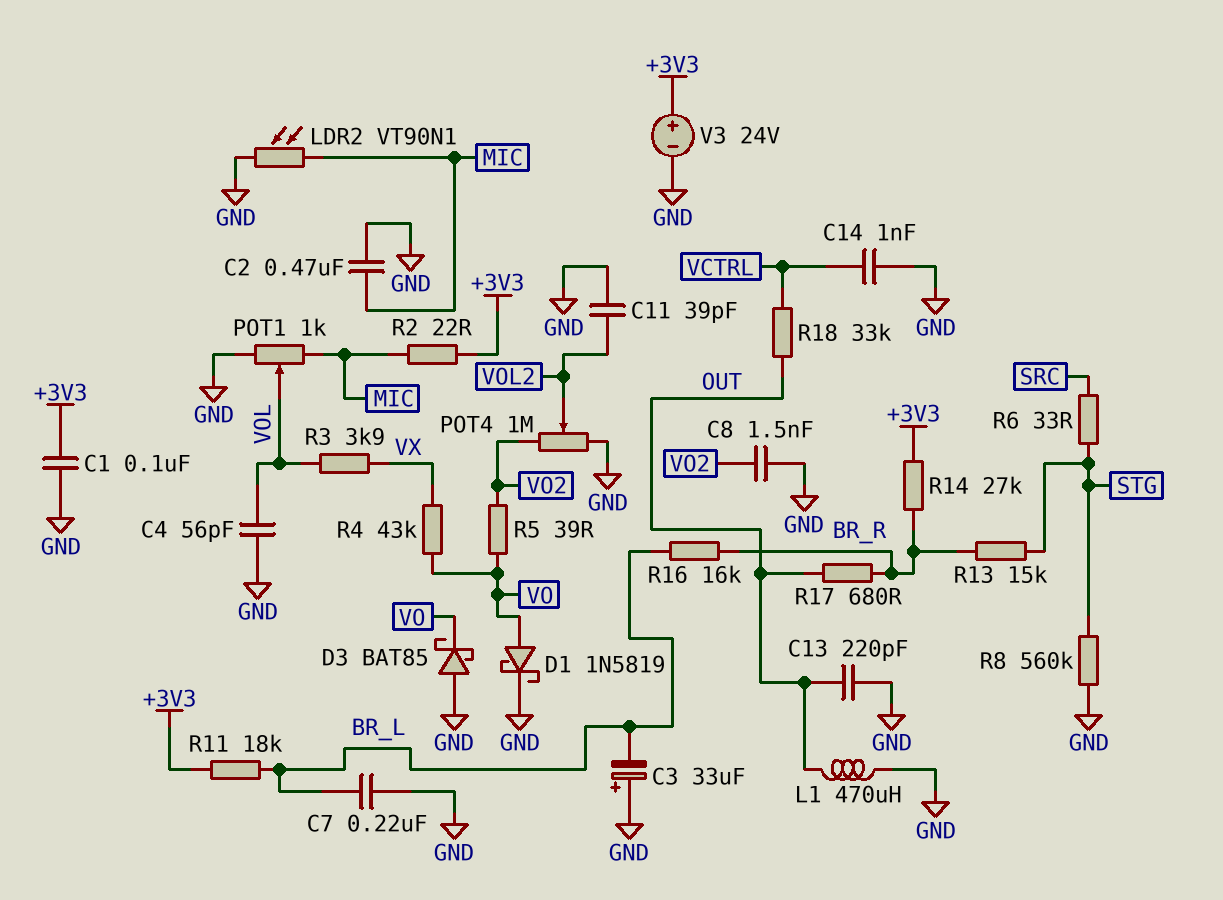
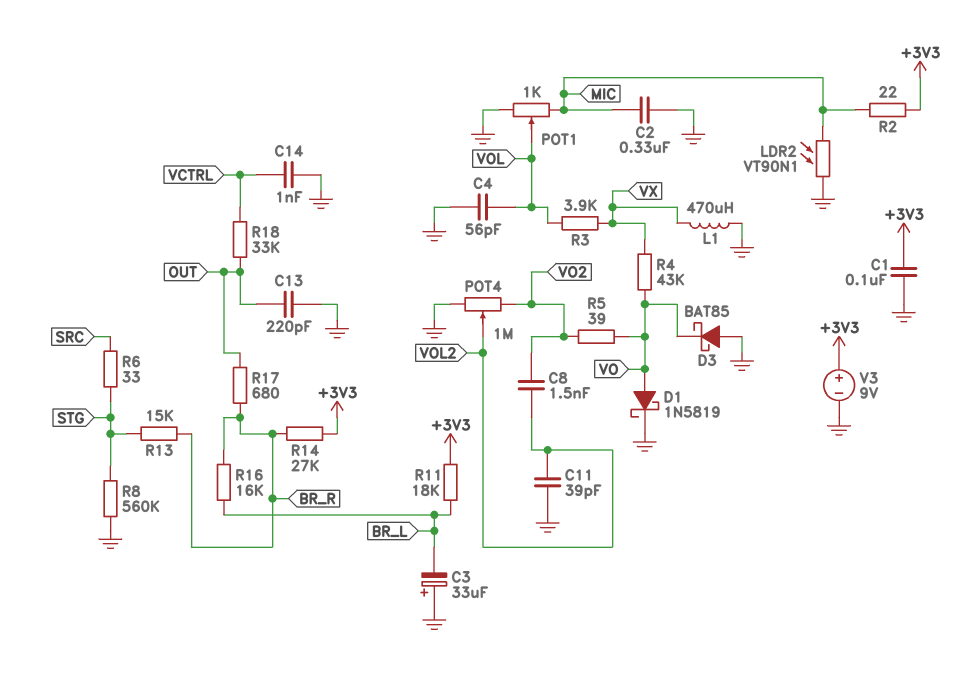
C2: 470nF (GND, MIC) -> 330nF (GND, MIC)
C7: 220nF (BR_L, GND) -> none
C8: 1.5nF (GND, VO2) -> 1.5nF (VO2, VOL2)
L1: 470uH (GND, OUT) -> 470uH (GND, VX)
V3: 24V (plus +3V3, minus GND) -> 9V (plus +3V3, minus GND)

